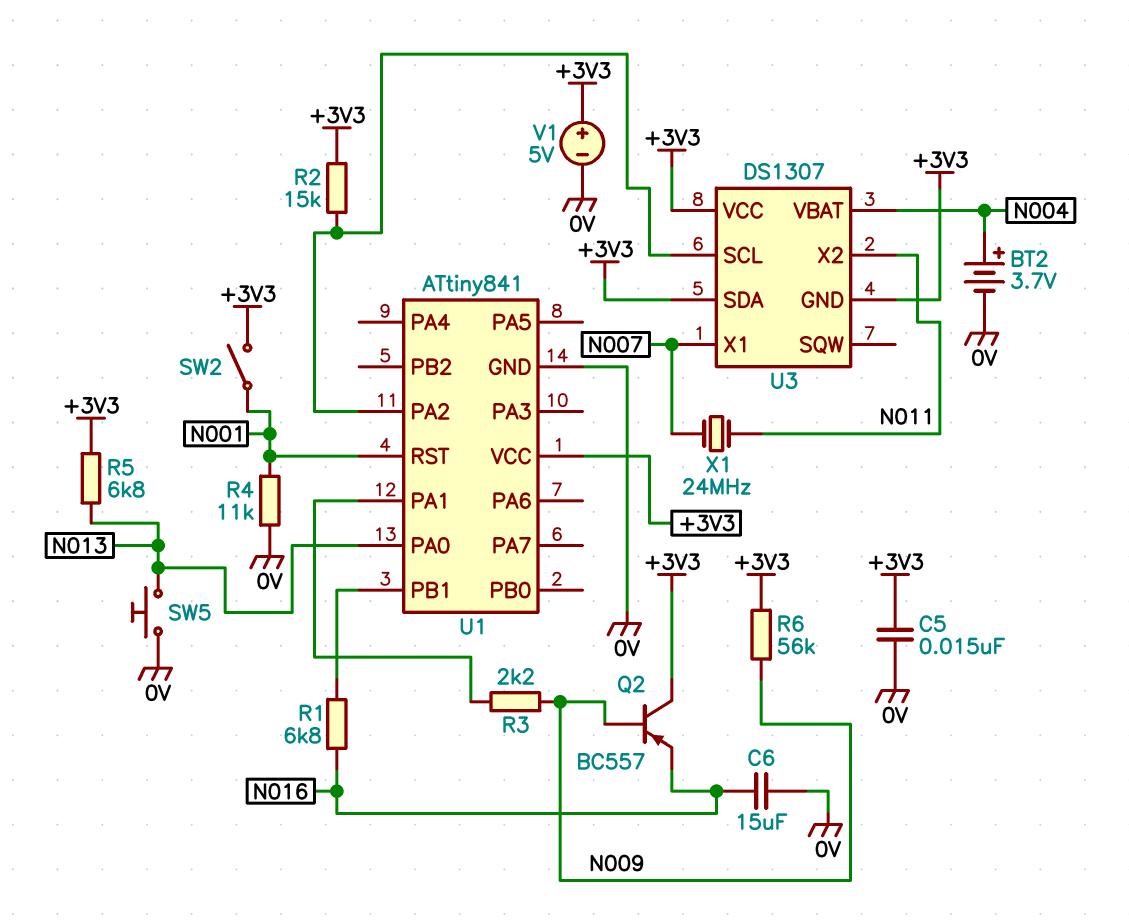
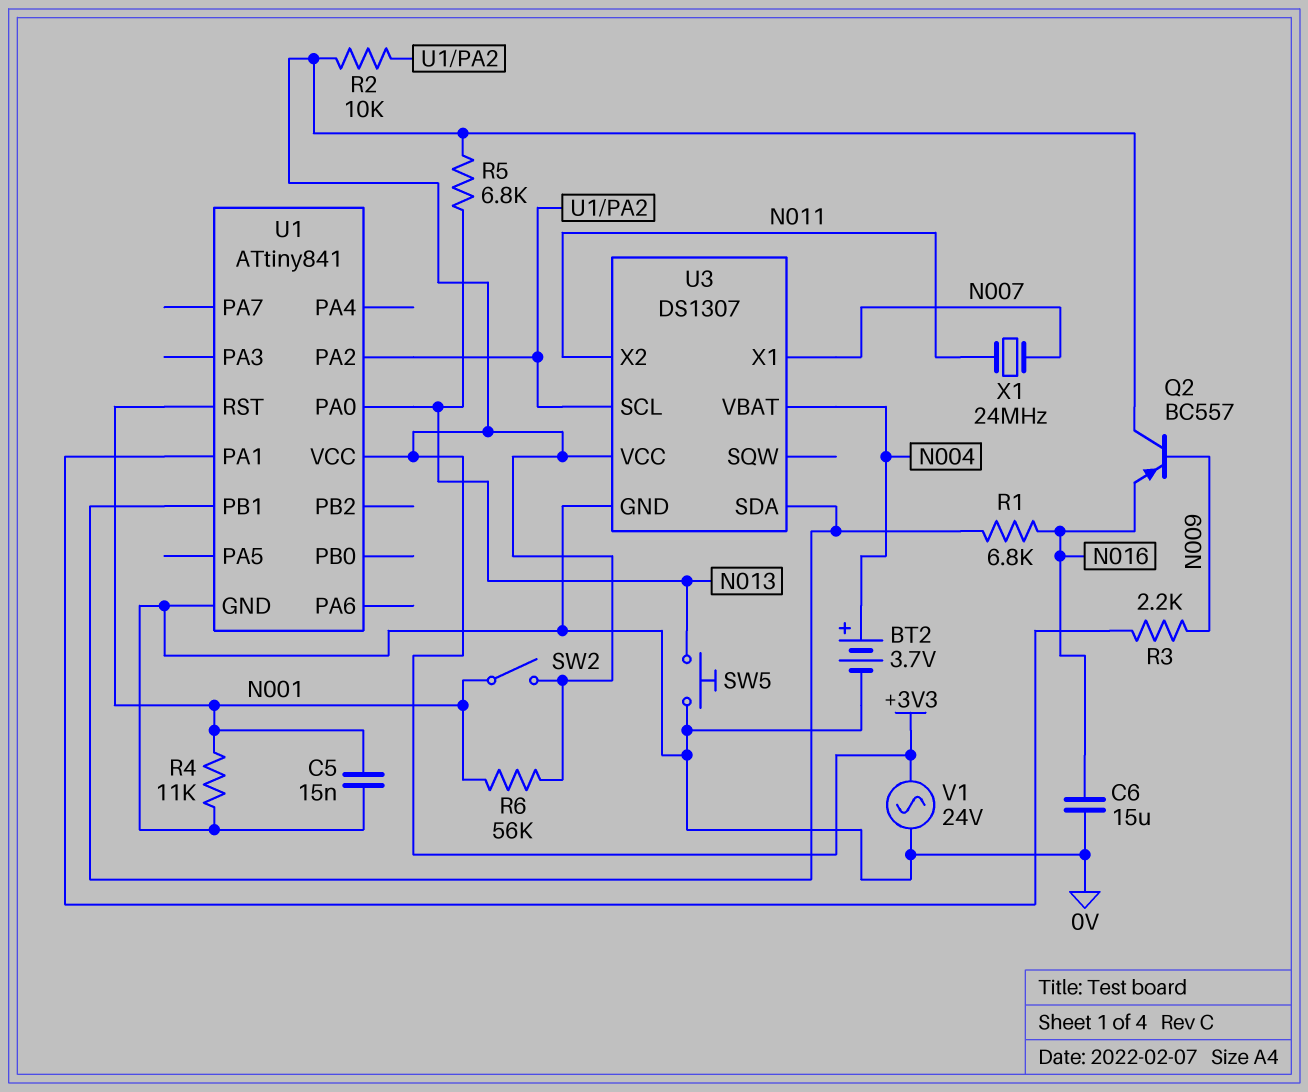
C5: 15nF (+3V3, 0V) -> 15nF (0V, N001)
R2: 15k (+3V3, U1/PA2) -> 10k (+3V3, U1/PA2)
R6: 56k (+3V3, N009) -> 56k (+3V3, N001)
U3 pin GND: +3V3 -> 0V
U3 pin SDA: +3V3 -> U1/PB1
V1: 5V (plus +3V3, minus 0V) -> AC 24V (+3V3, 0V)

